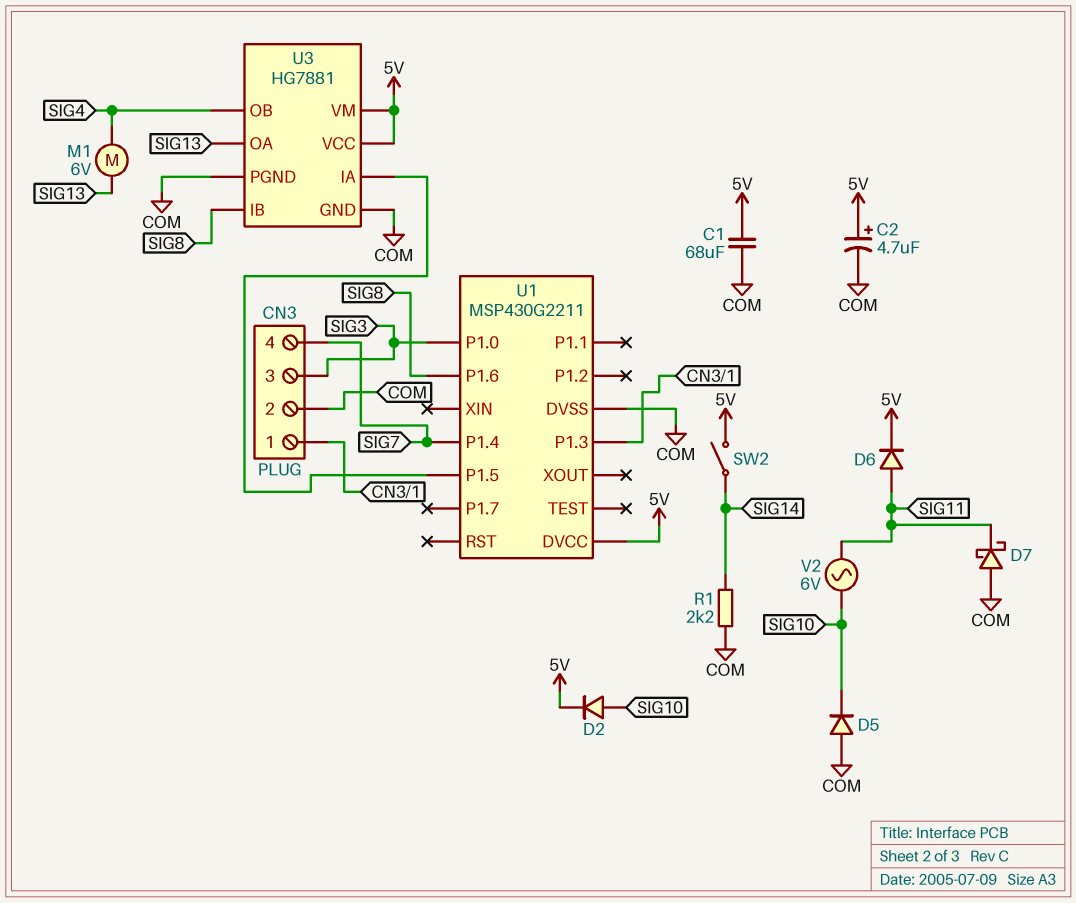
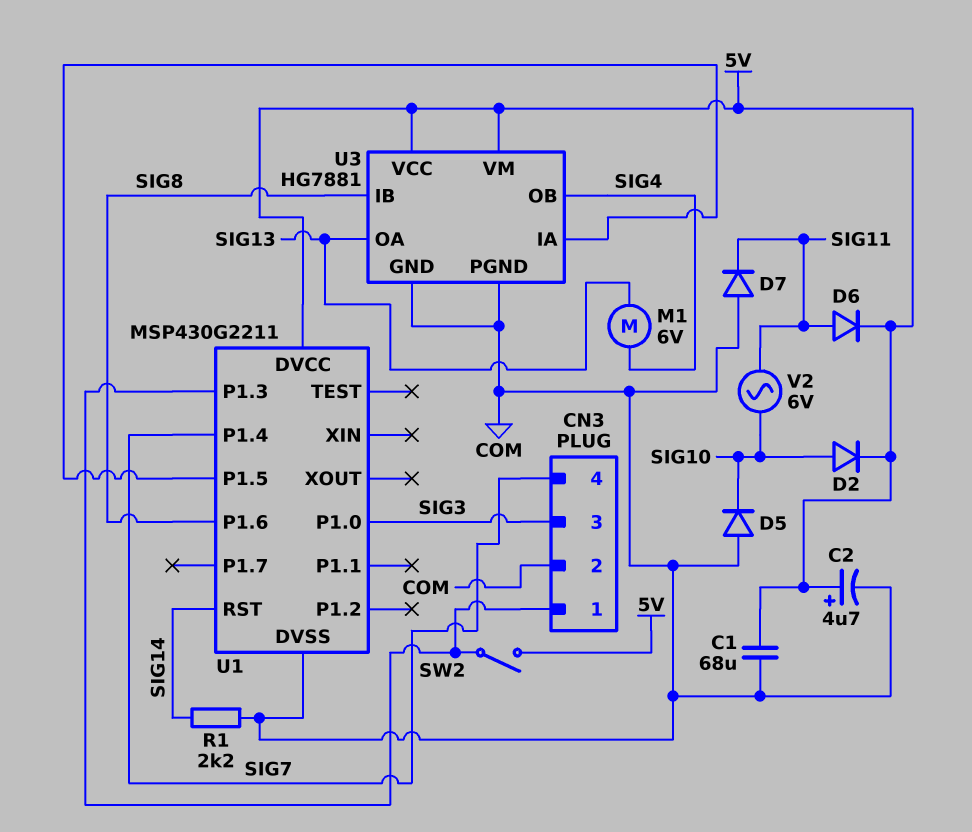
D7: schottky (A COM, K SIG11) -> diode (A COM, K SIG11)
SW2: switch (5V, SIG14) -> switch (5V, CN3/1)
U1 pin RST: none -> SIG14

